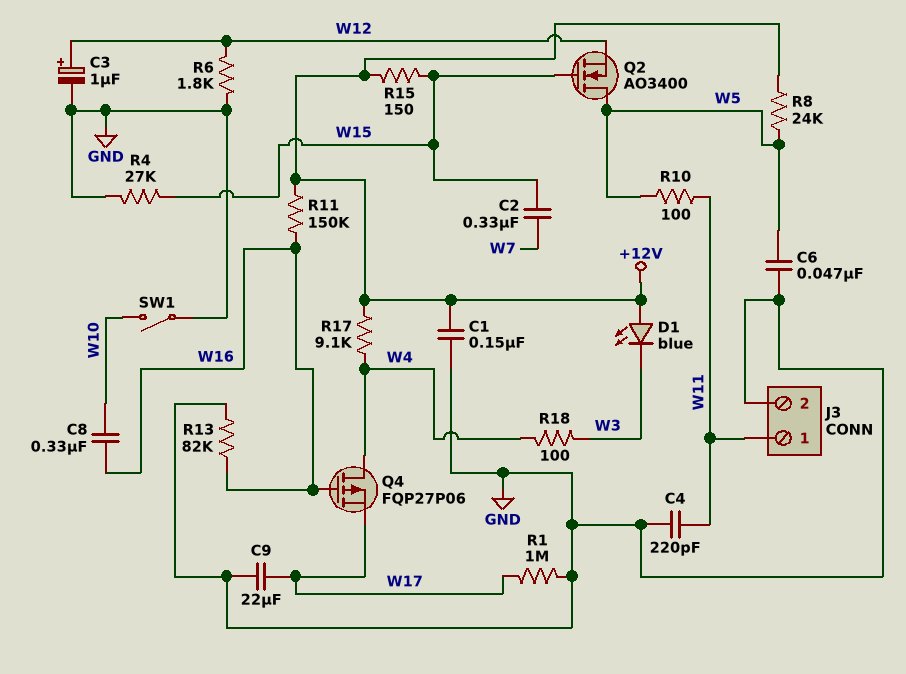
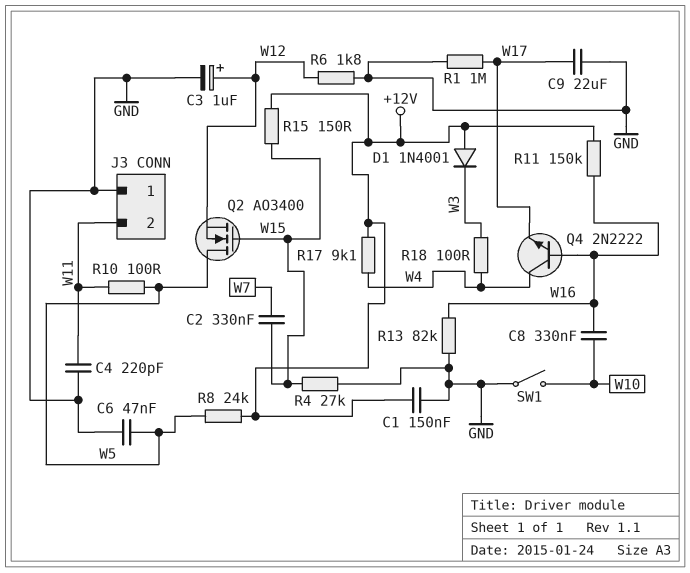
D1: LED blue (A +12V, K W3) -> diode 1N4001 (A +12V, K W3)
J3 pin 1: W11 -> GND
J3 pin 2: GND -> W11
Q4: PMOS FQP27P06 (G W16, D W4, S W17) -> NPN 2N2222 (B W16, C W4, E W17)

